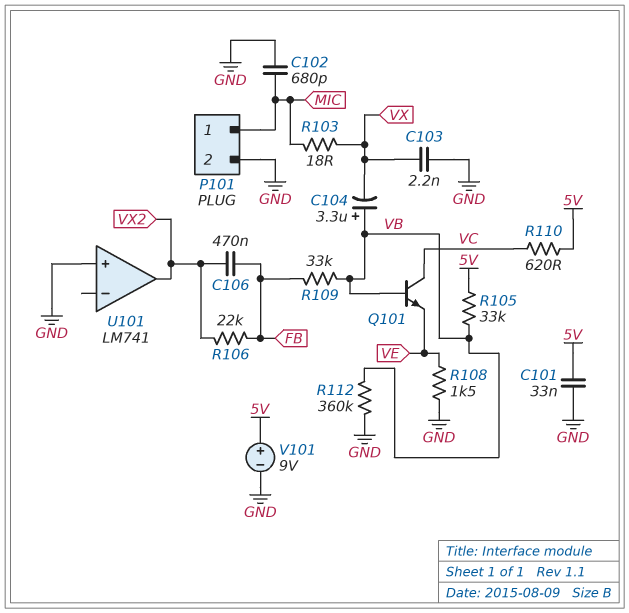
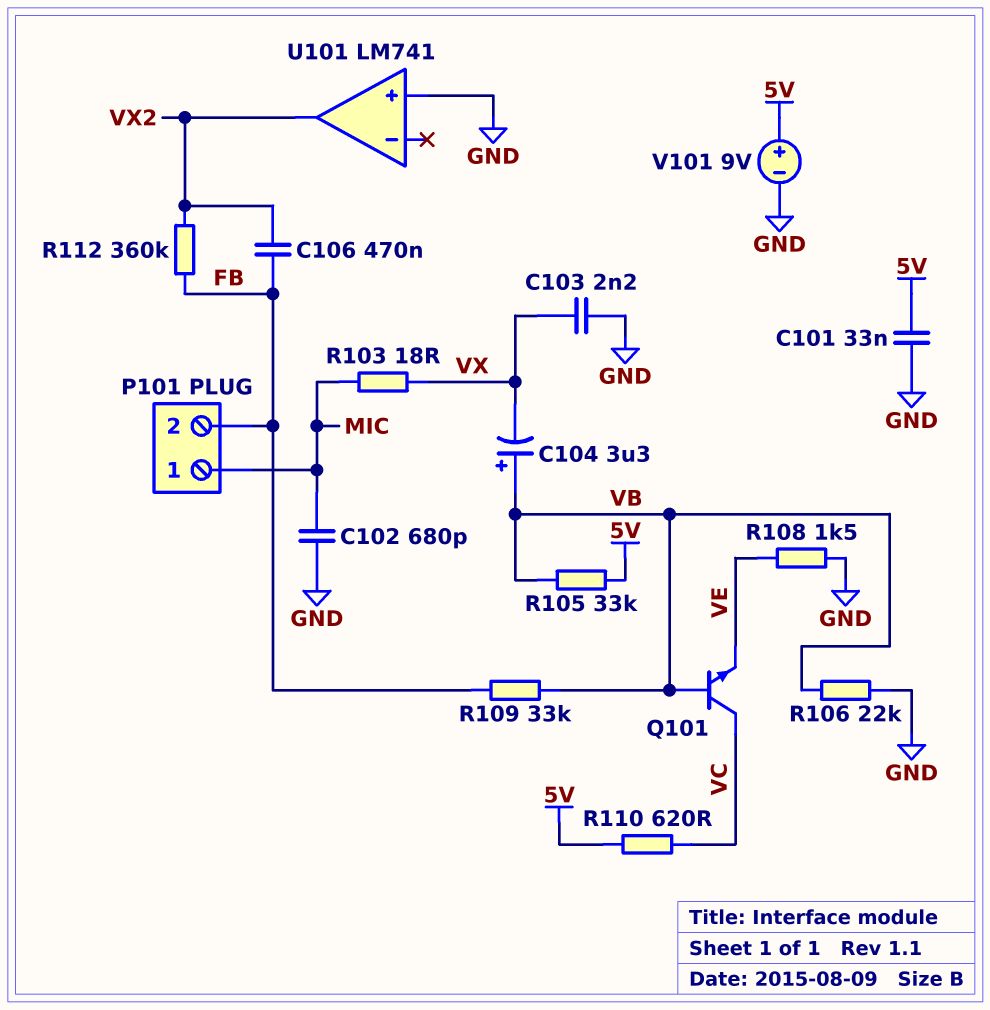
P101 pin 2: GND -> FB
R106: 22k (FB, VX2) -> 22k (GND, VB)
R112: 360k (GND, VB) -> 360k (FB, VX2)

